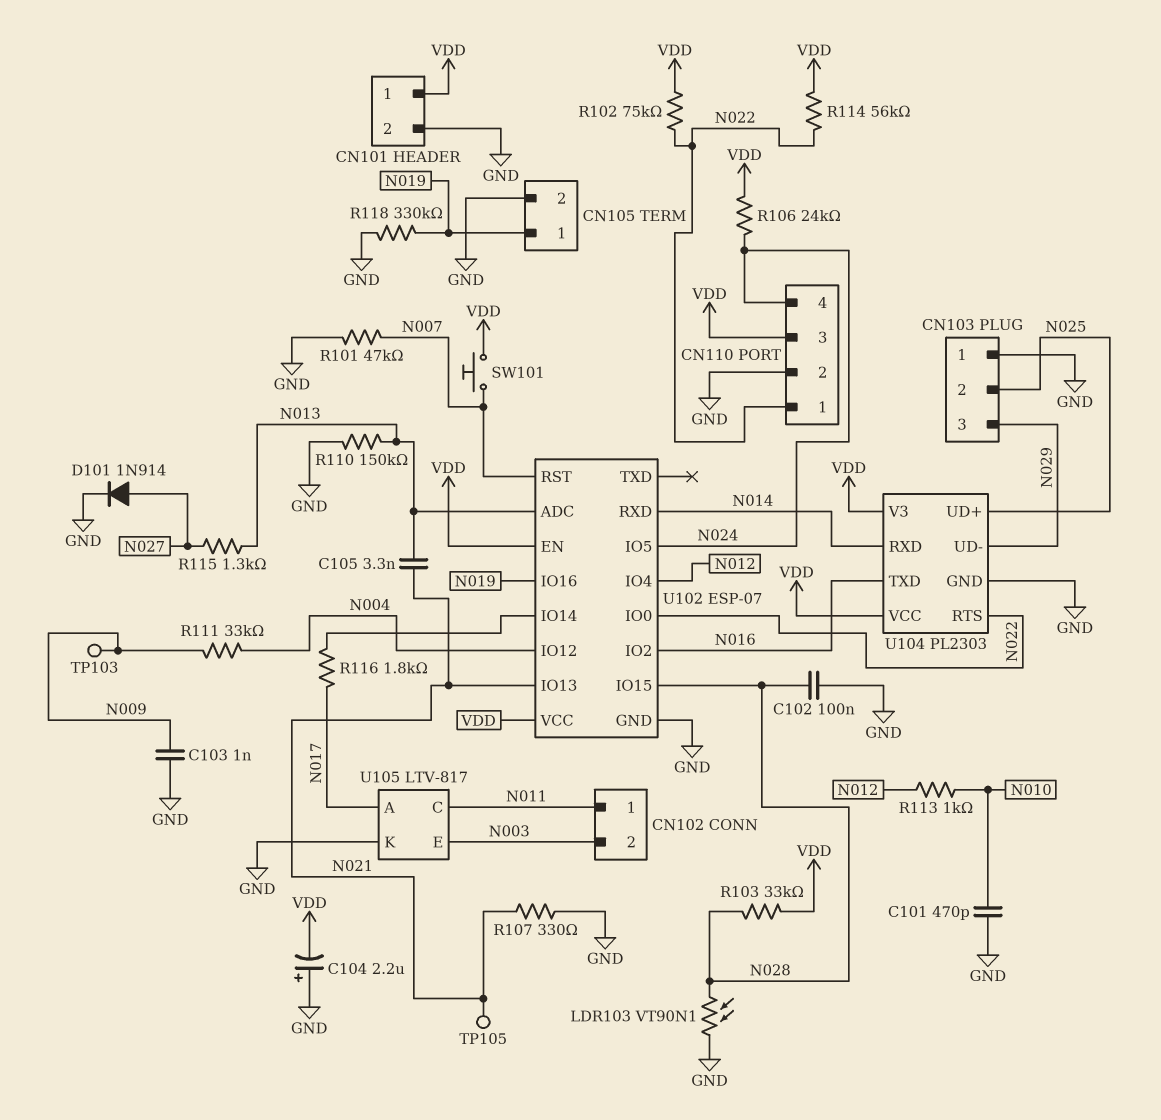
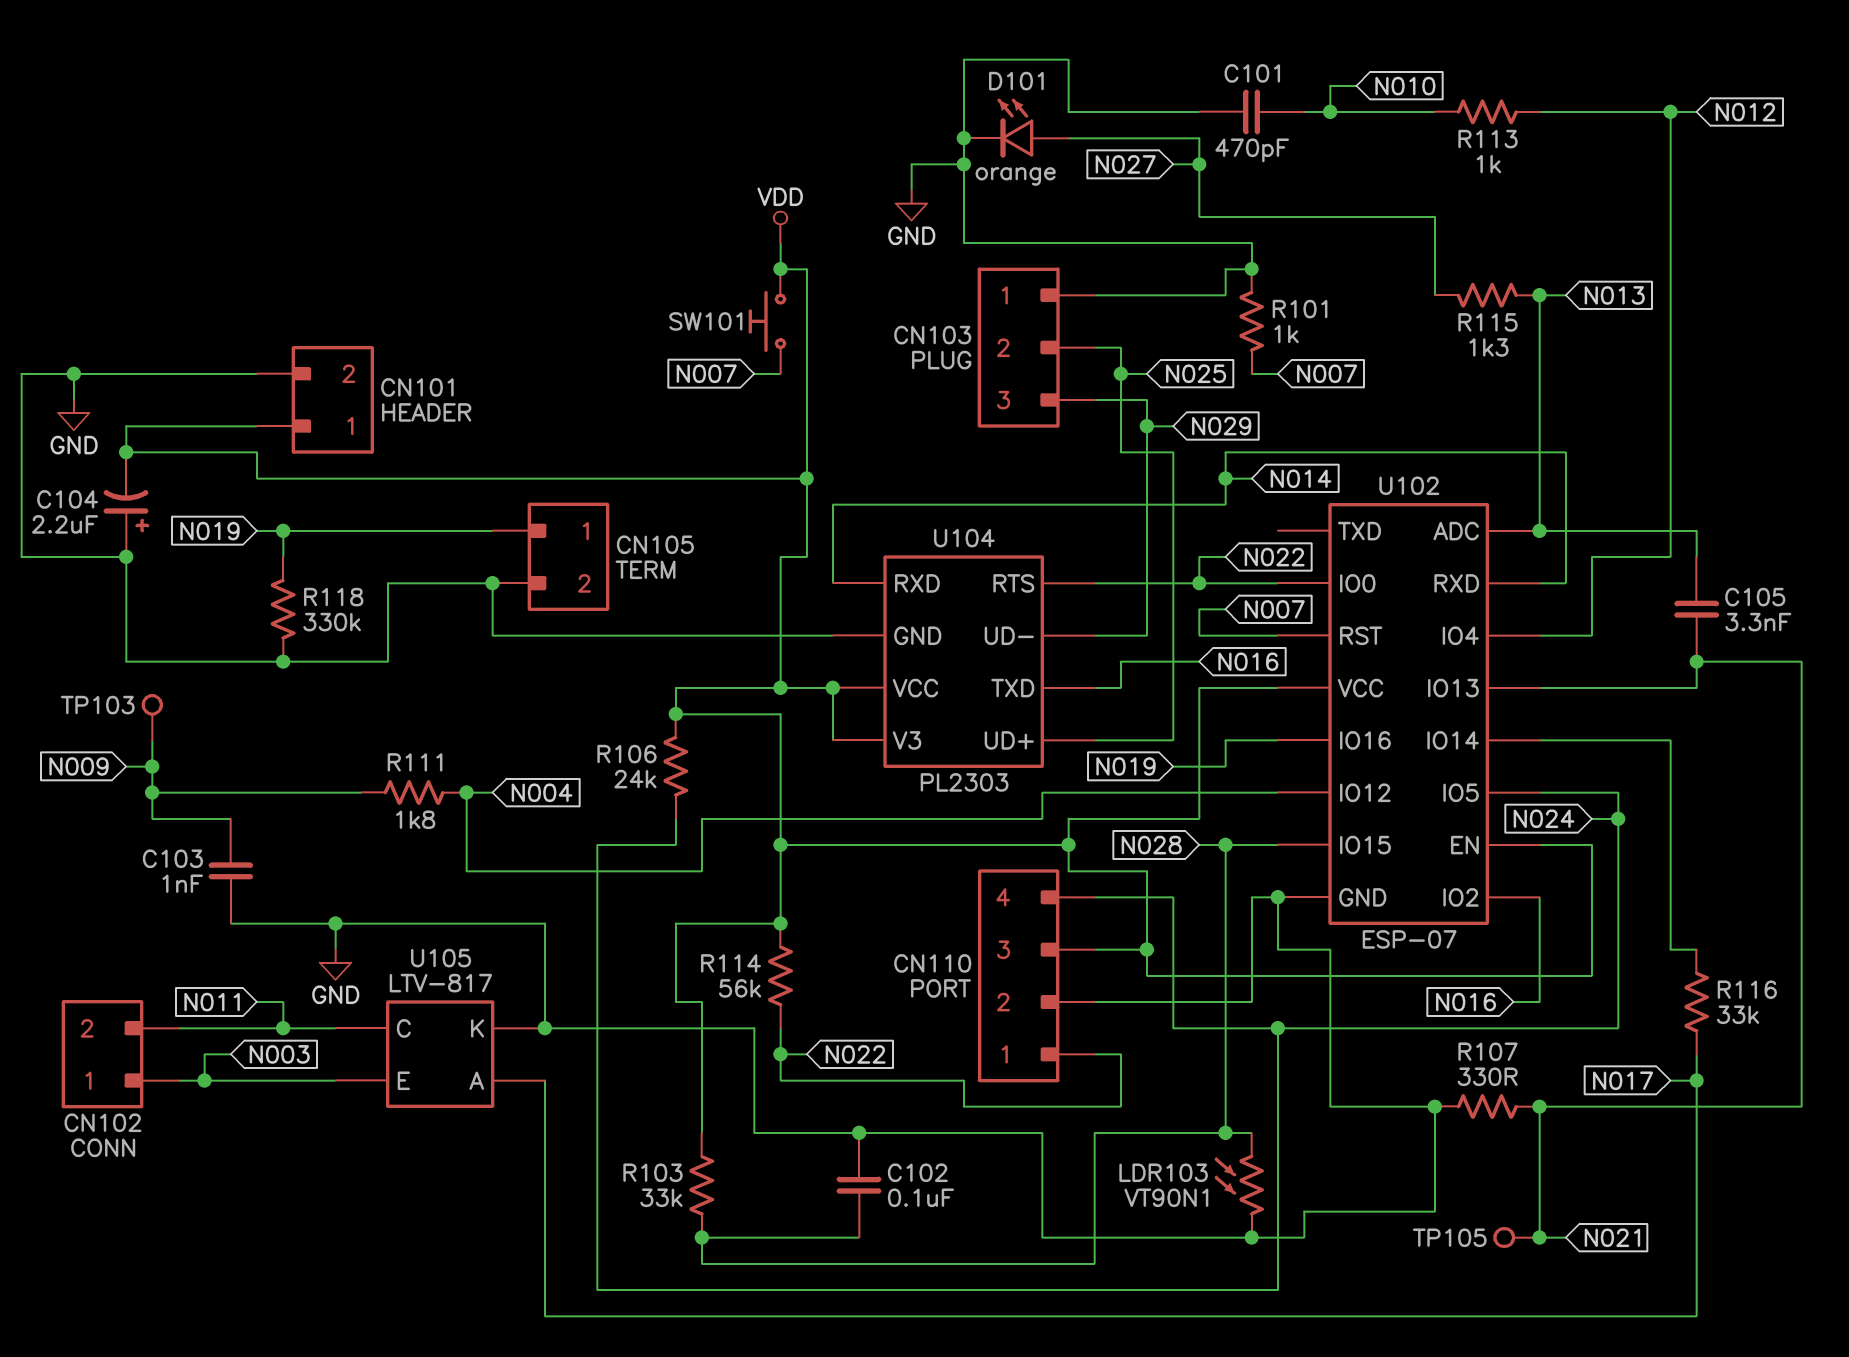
CN102 pin 1: N011 -> N003
CN102 pin 2: N003 -> N011
D101: diode 1N914 (A N027, K GND) -> LED orange (A N027, K GND)
R101: 47k (GND, N007) -> 1k (GND, N007)
R102: 75k (N022, VDD) -> none
R110: 150k (GND, N013) -> none
R111: 33k (N004, N009) -> 1.8k (N004, N009)
R116: 1.8k (N017, U102/IO14) -> 33k (N017, U102/IO14)

